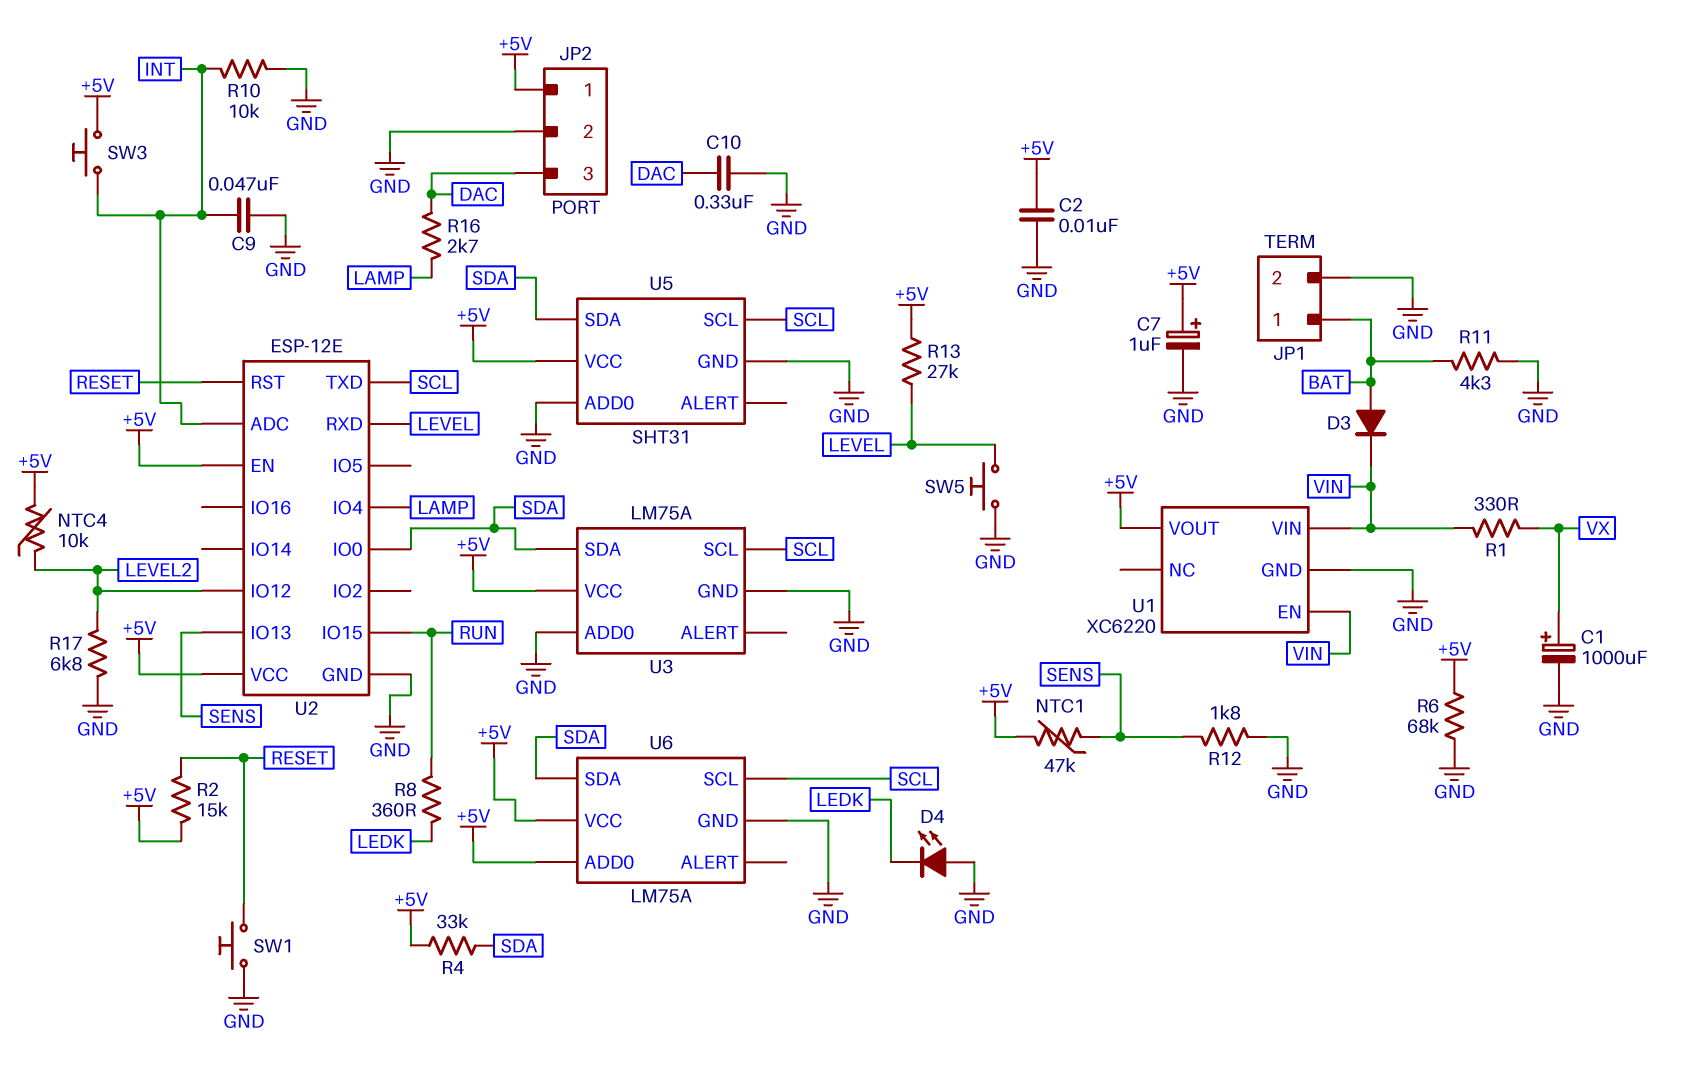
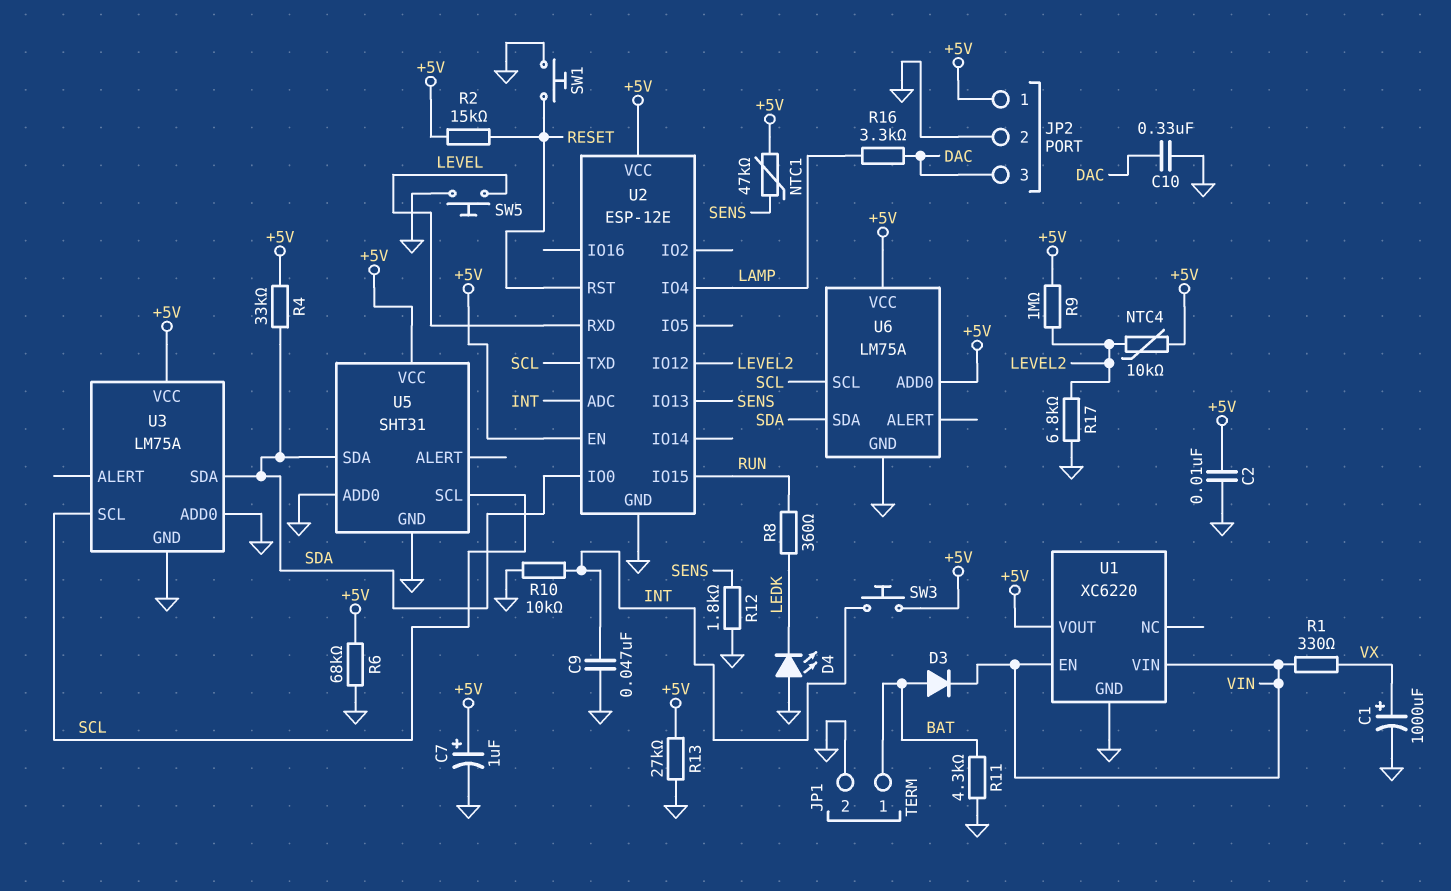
R9: none -> 1M (+5V, LEVEL2)
R13: 27k (+5V, LEVEL) -> 27k (+5V, GND)
R16: 2.7k (DAC, LAMP) -> 3.3k (DAC, LAMP)

